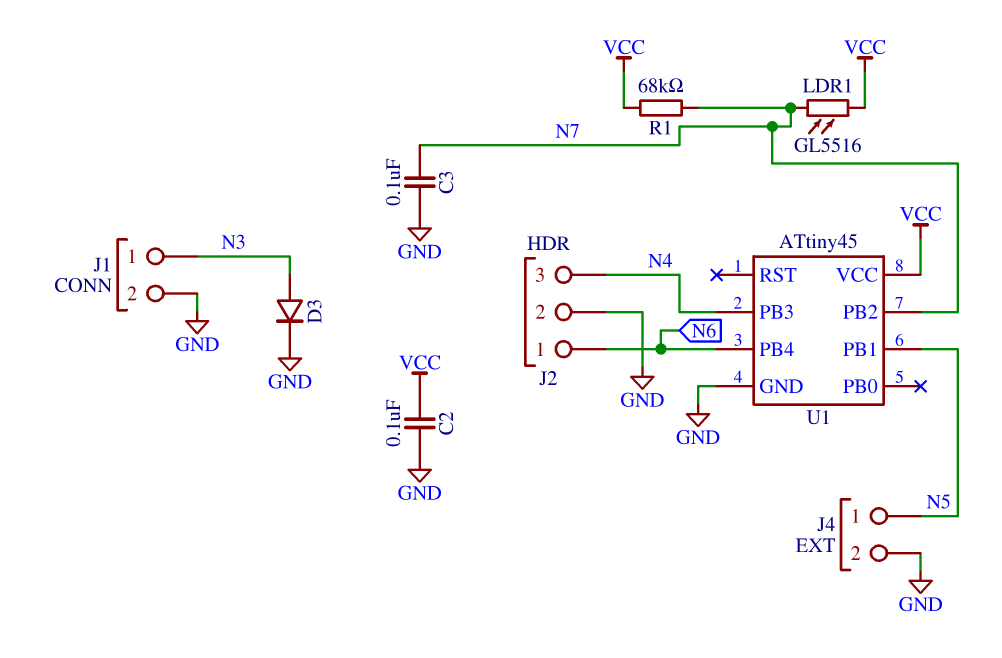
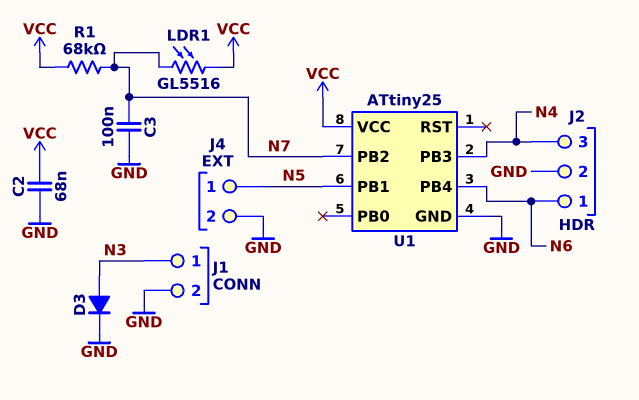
C2: 100nF (GND, VCC) -> 68nF (GND, VCC)
U1: ATtiny45 -> ATtiny25

